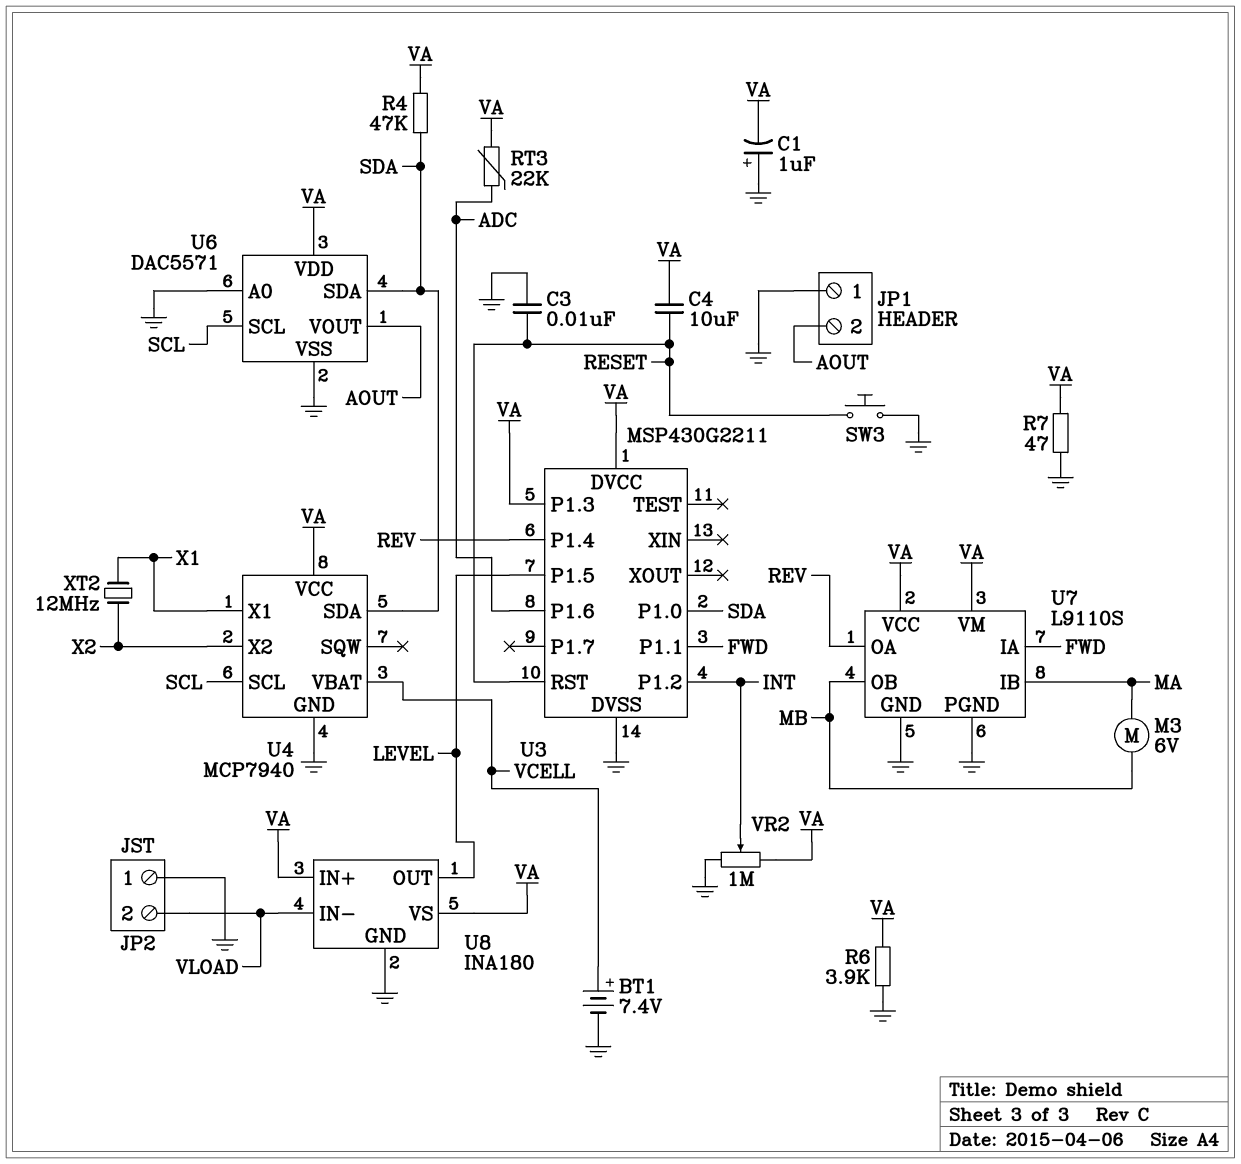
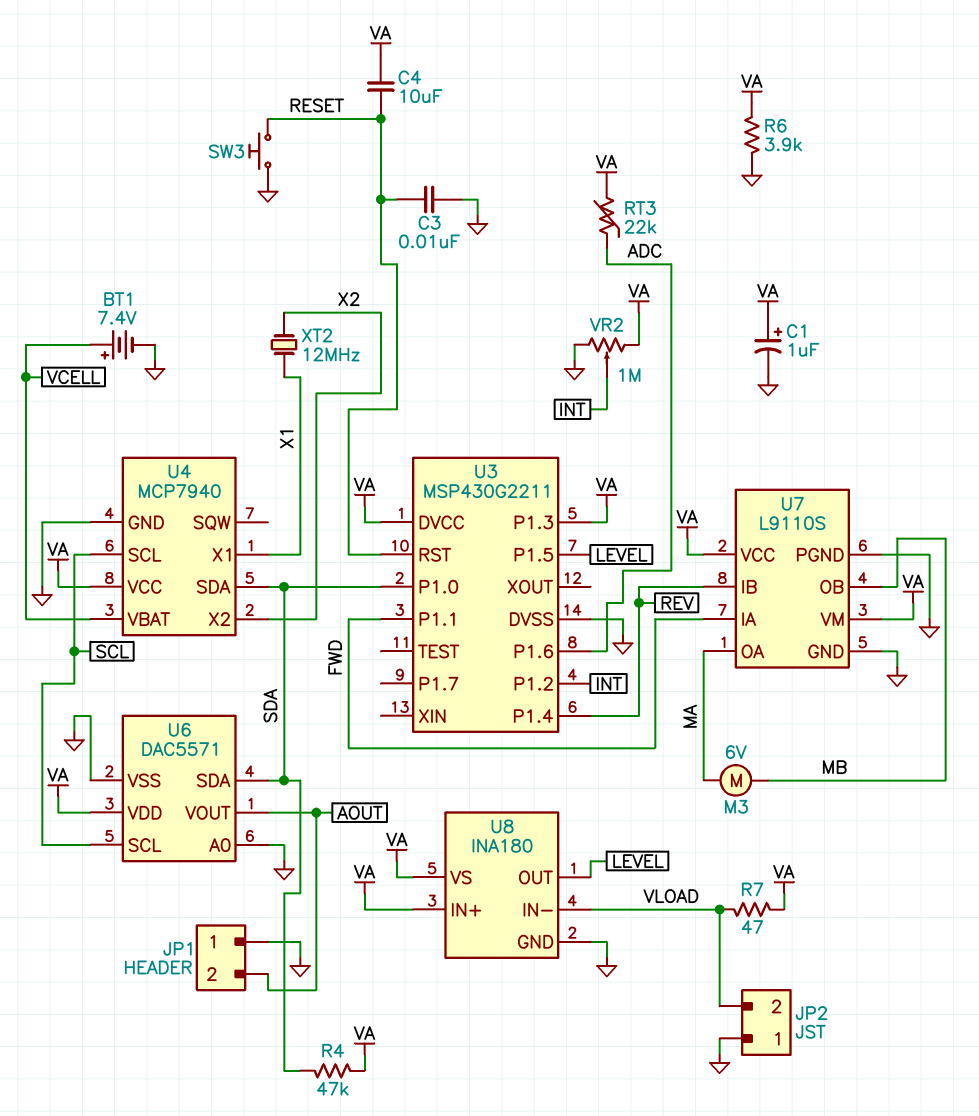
C1: 1uF (plus GND, minus VA) -> 1uF (plus VA, minus GND)
R7: 47 (GND, VA) -> 47 (VA, VLOAD)
U7 pin IB: MA -> REV
U7 pin OA: REV -> MA

